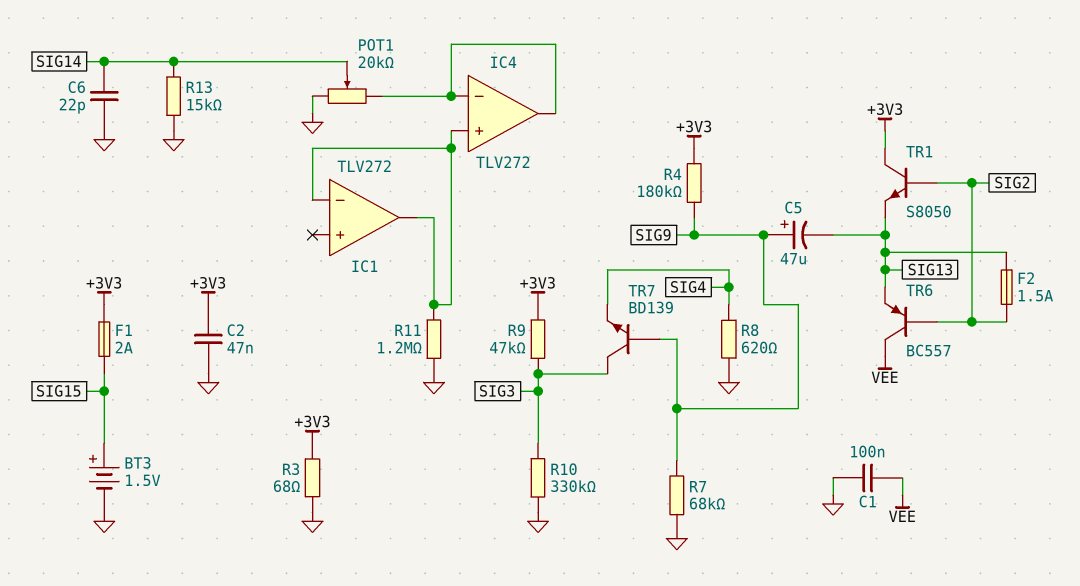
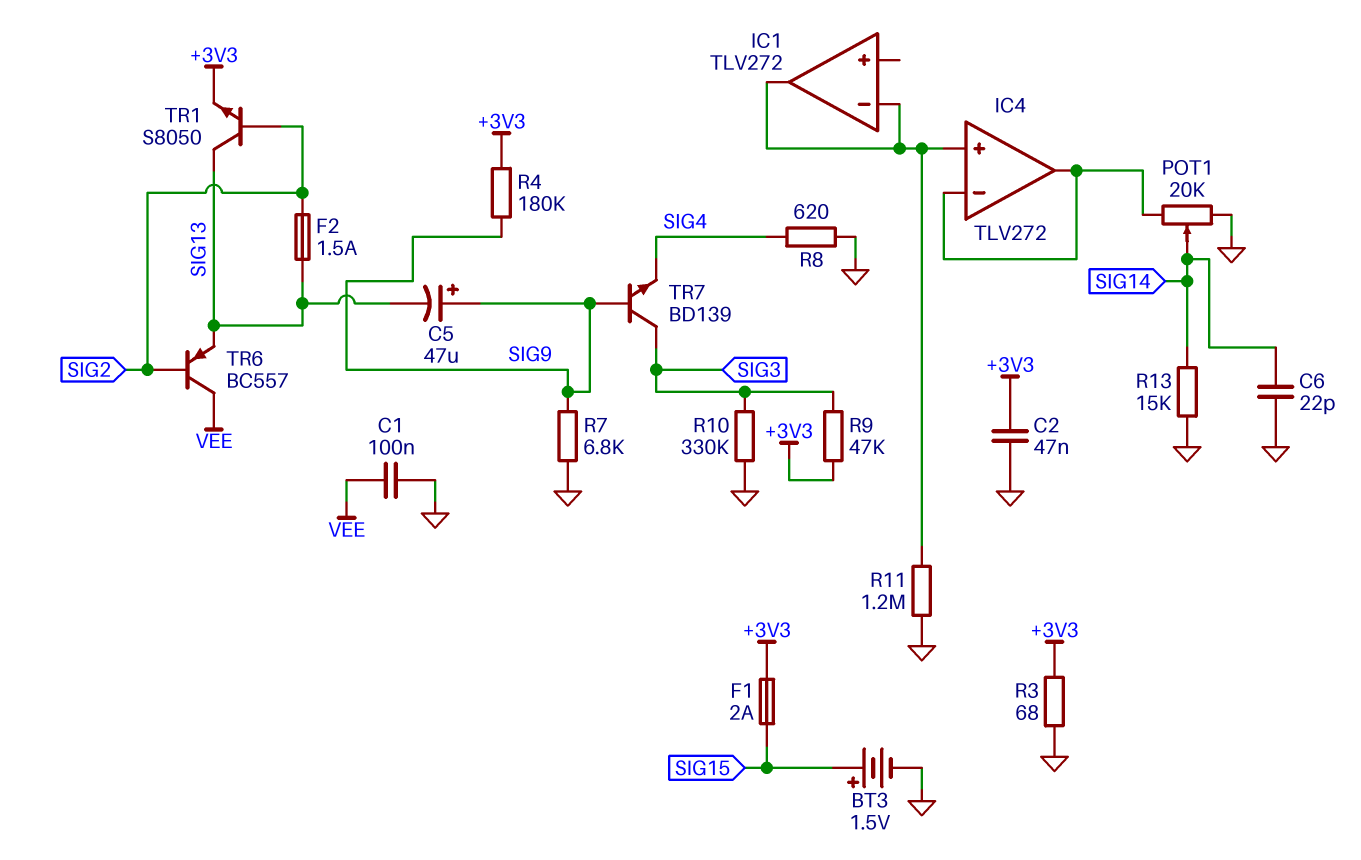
R7: 68k (GND, SIG9) -> 6.8k (GND, SIG9)
TR1: NPN S8050 (B SIG2, C +3V3, E SIG13) -> NPN S8050 (B SIG2, C SIG13, E +3V3)

